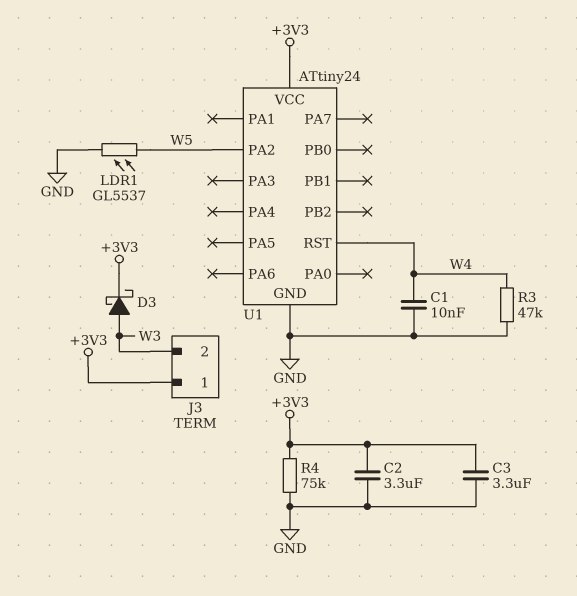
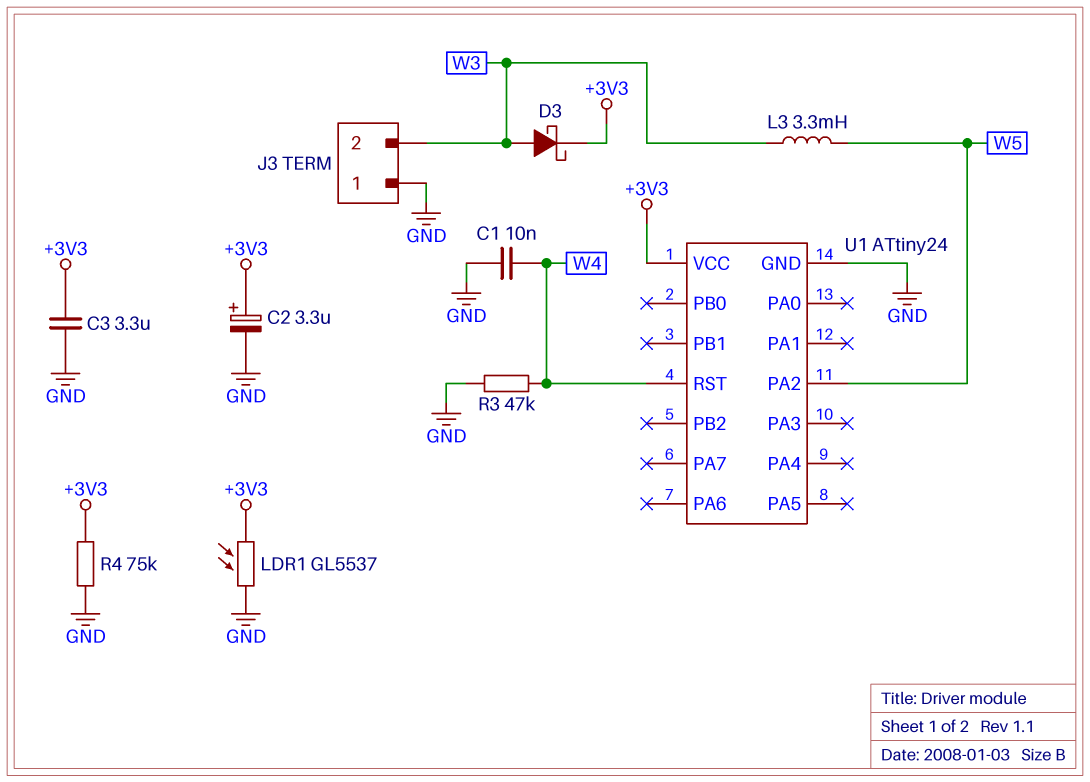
C2: 3.3uF (+3V3, GND) -> 3.3uF (plus +3V3, minus GND)
J3 pin 1: +3V3 -> GND
L3: none -> 3.3mH (W3, W5)
LDR1: GL5537 (GND, W5) -> GL5537 (+3V3, GND)

